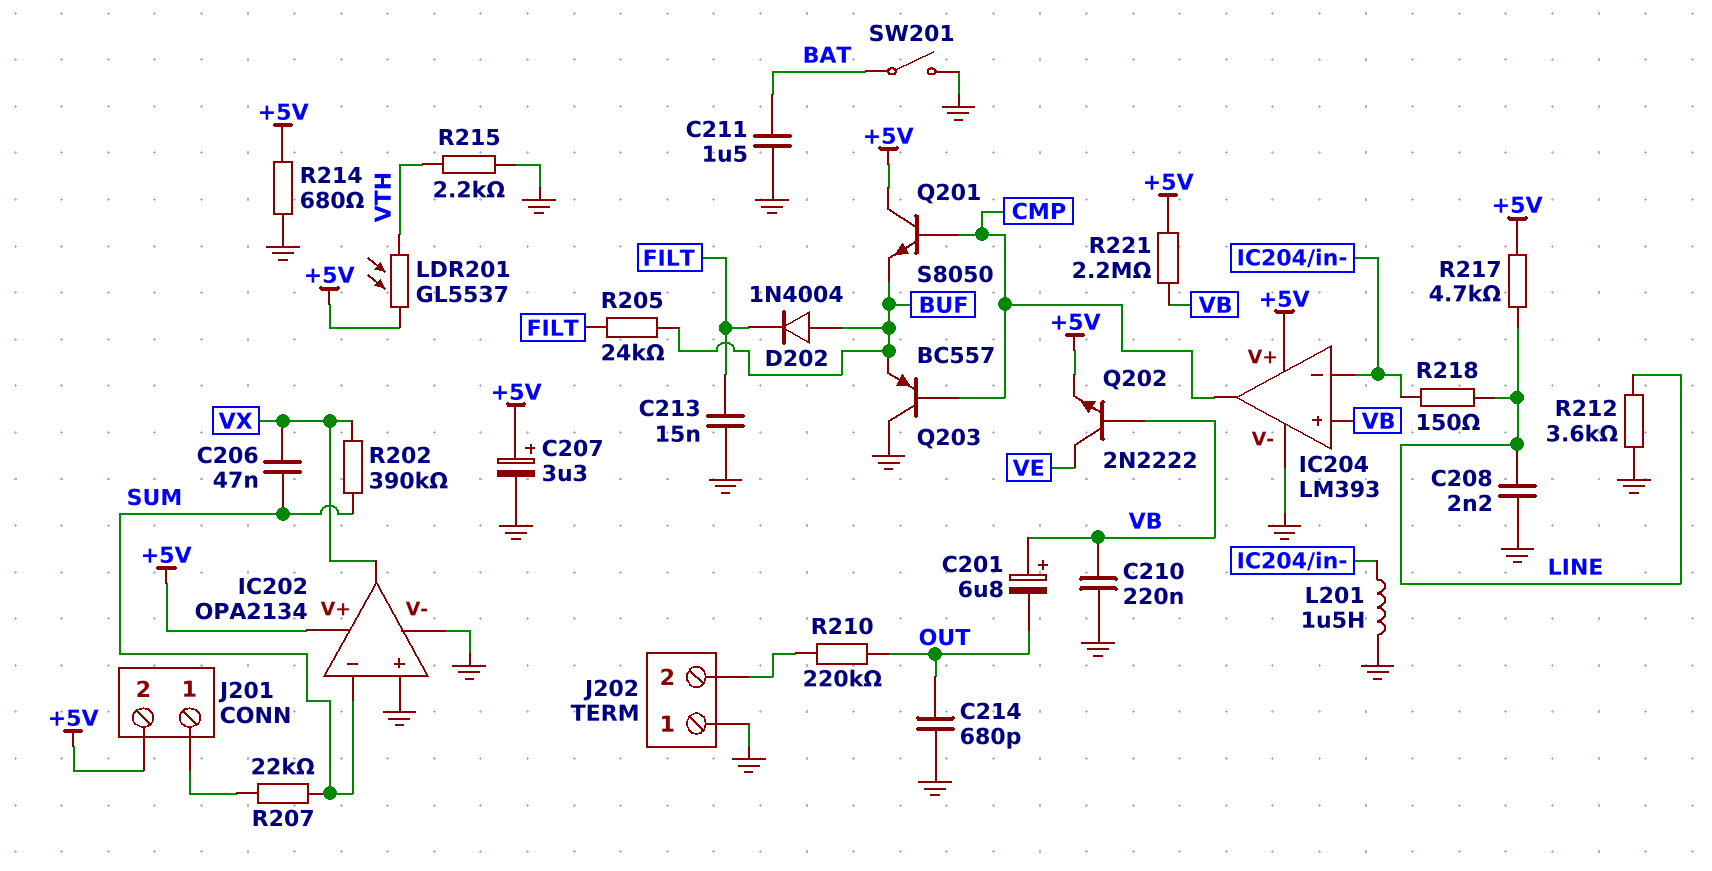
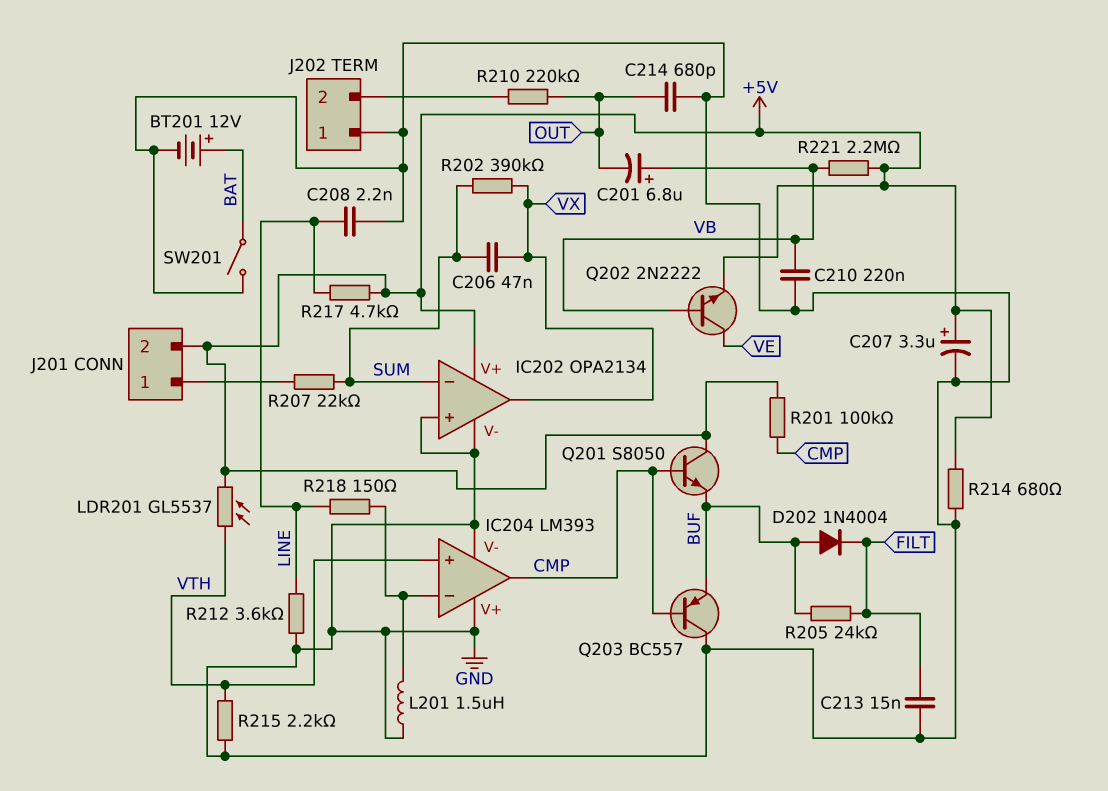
BT201: none -> 12V (plus BAT, minus GND)
C211: 1.5uF (BAT, GND) -> none
IC204 pin V+: +5V -> GND
IC204 pin in+: VB -> VTH
R201: none -> 100k (+5V, CMP)

